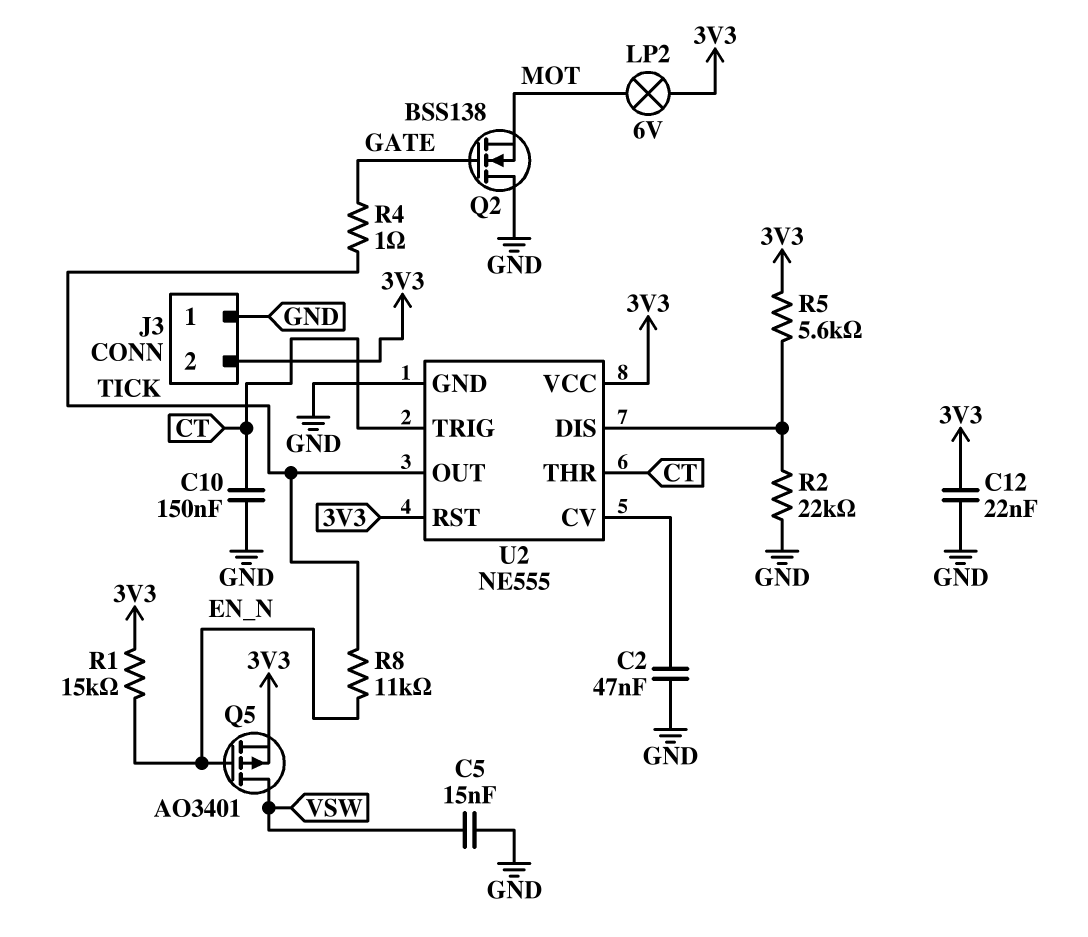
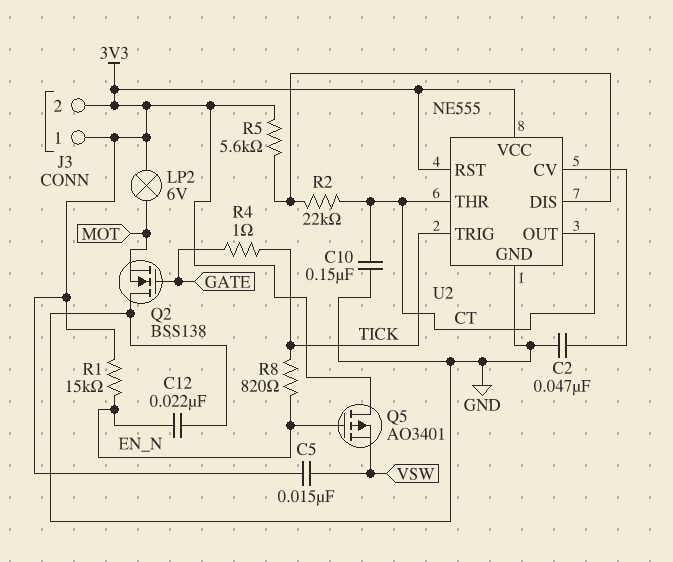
C5: 15nF (GND, VSW) -> 15nF (3V3, VSW)
C12: 22nF (3V3, GND) -> 22nF (EN_N, GND)
J3 pin 1: GND -> 3V3
Q5: PMOS AO3401 (G EN_N, D VSW, S 3V3) -> PMOS AO3401 (G EN_N, D 3V3, S VSW)
R2: 22k (GND, U2/DIS) -> 22k (CT, U2/DIS)
R8: 11k (EN_N, TICK) -> 820 (EN_N, TICK)
U2 pin OUT: TICK -> CT
U2 pin TRIG: CT -> TICK

